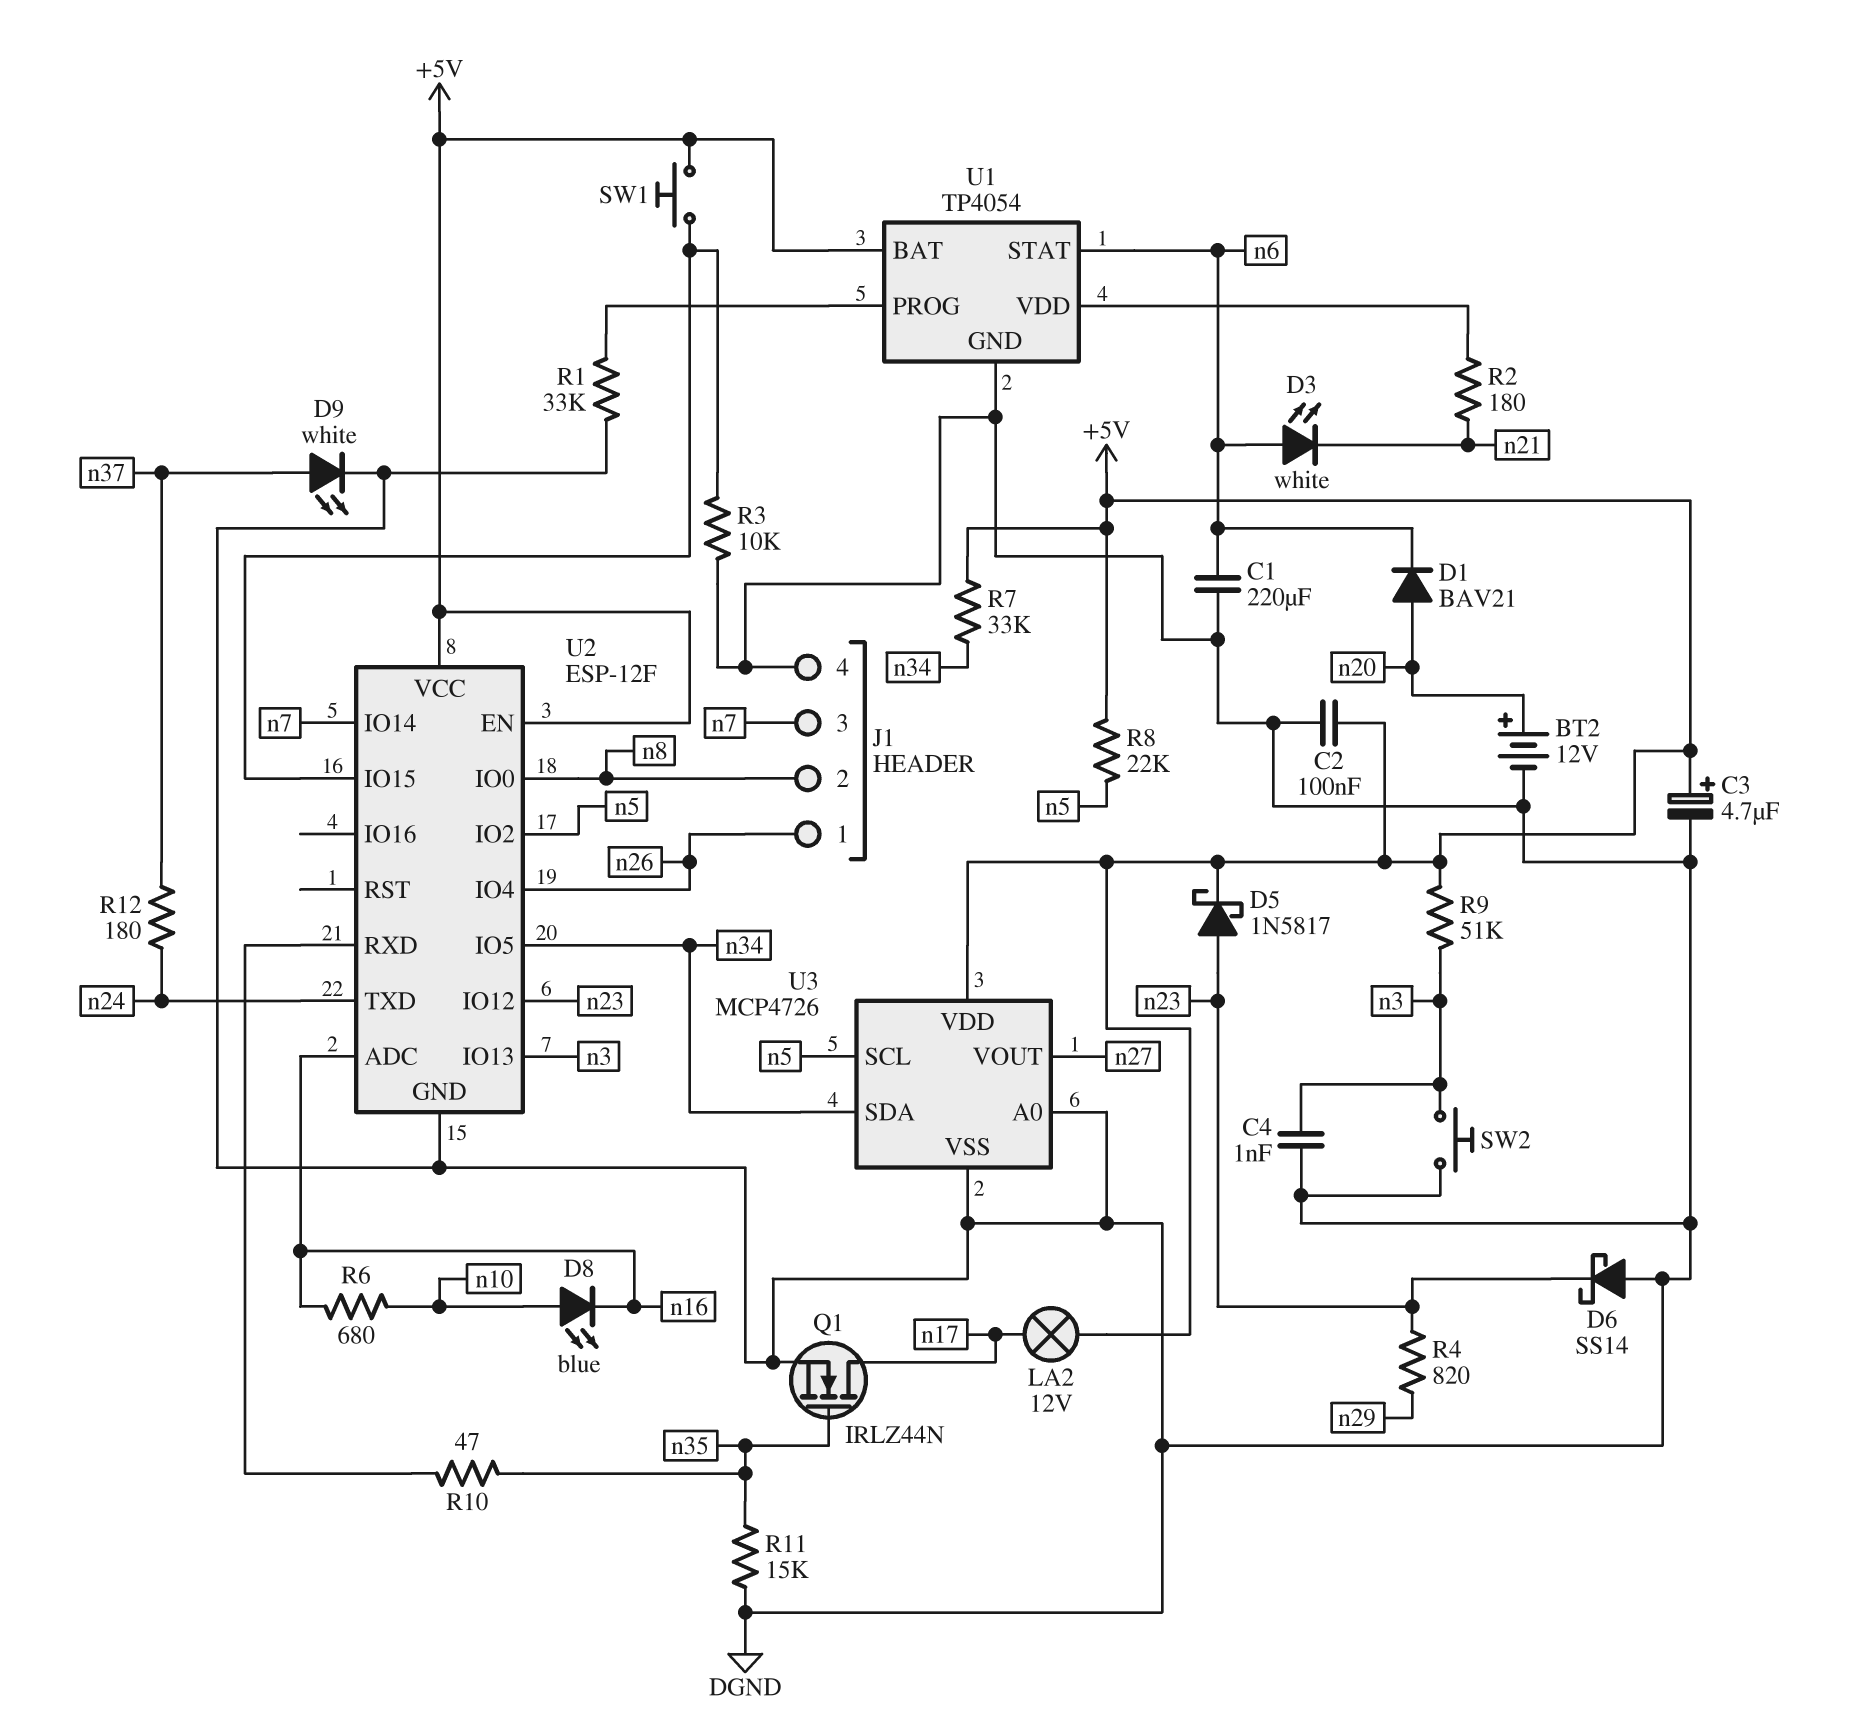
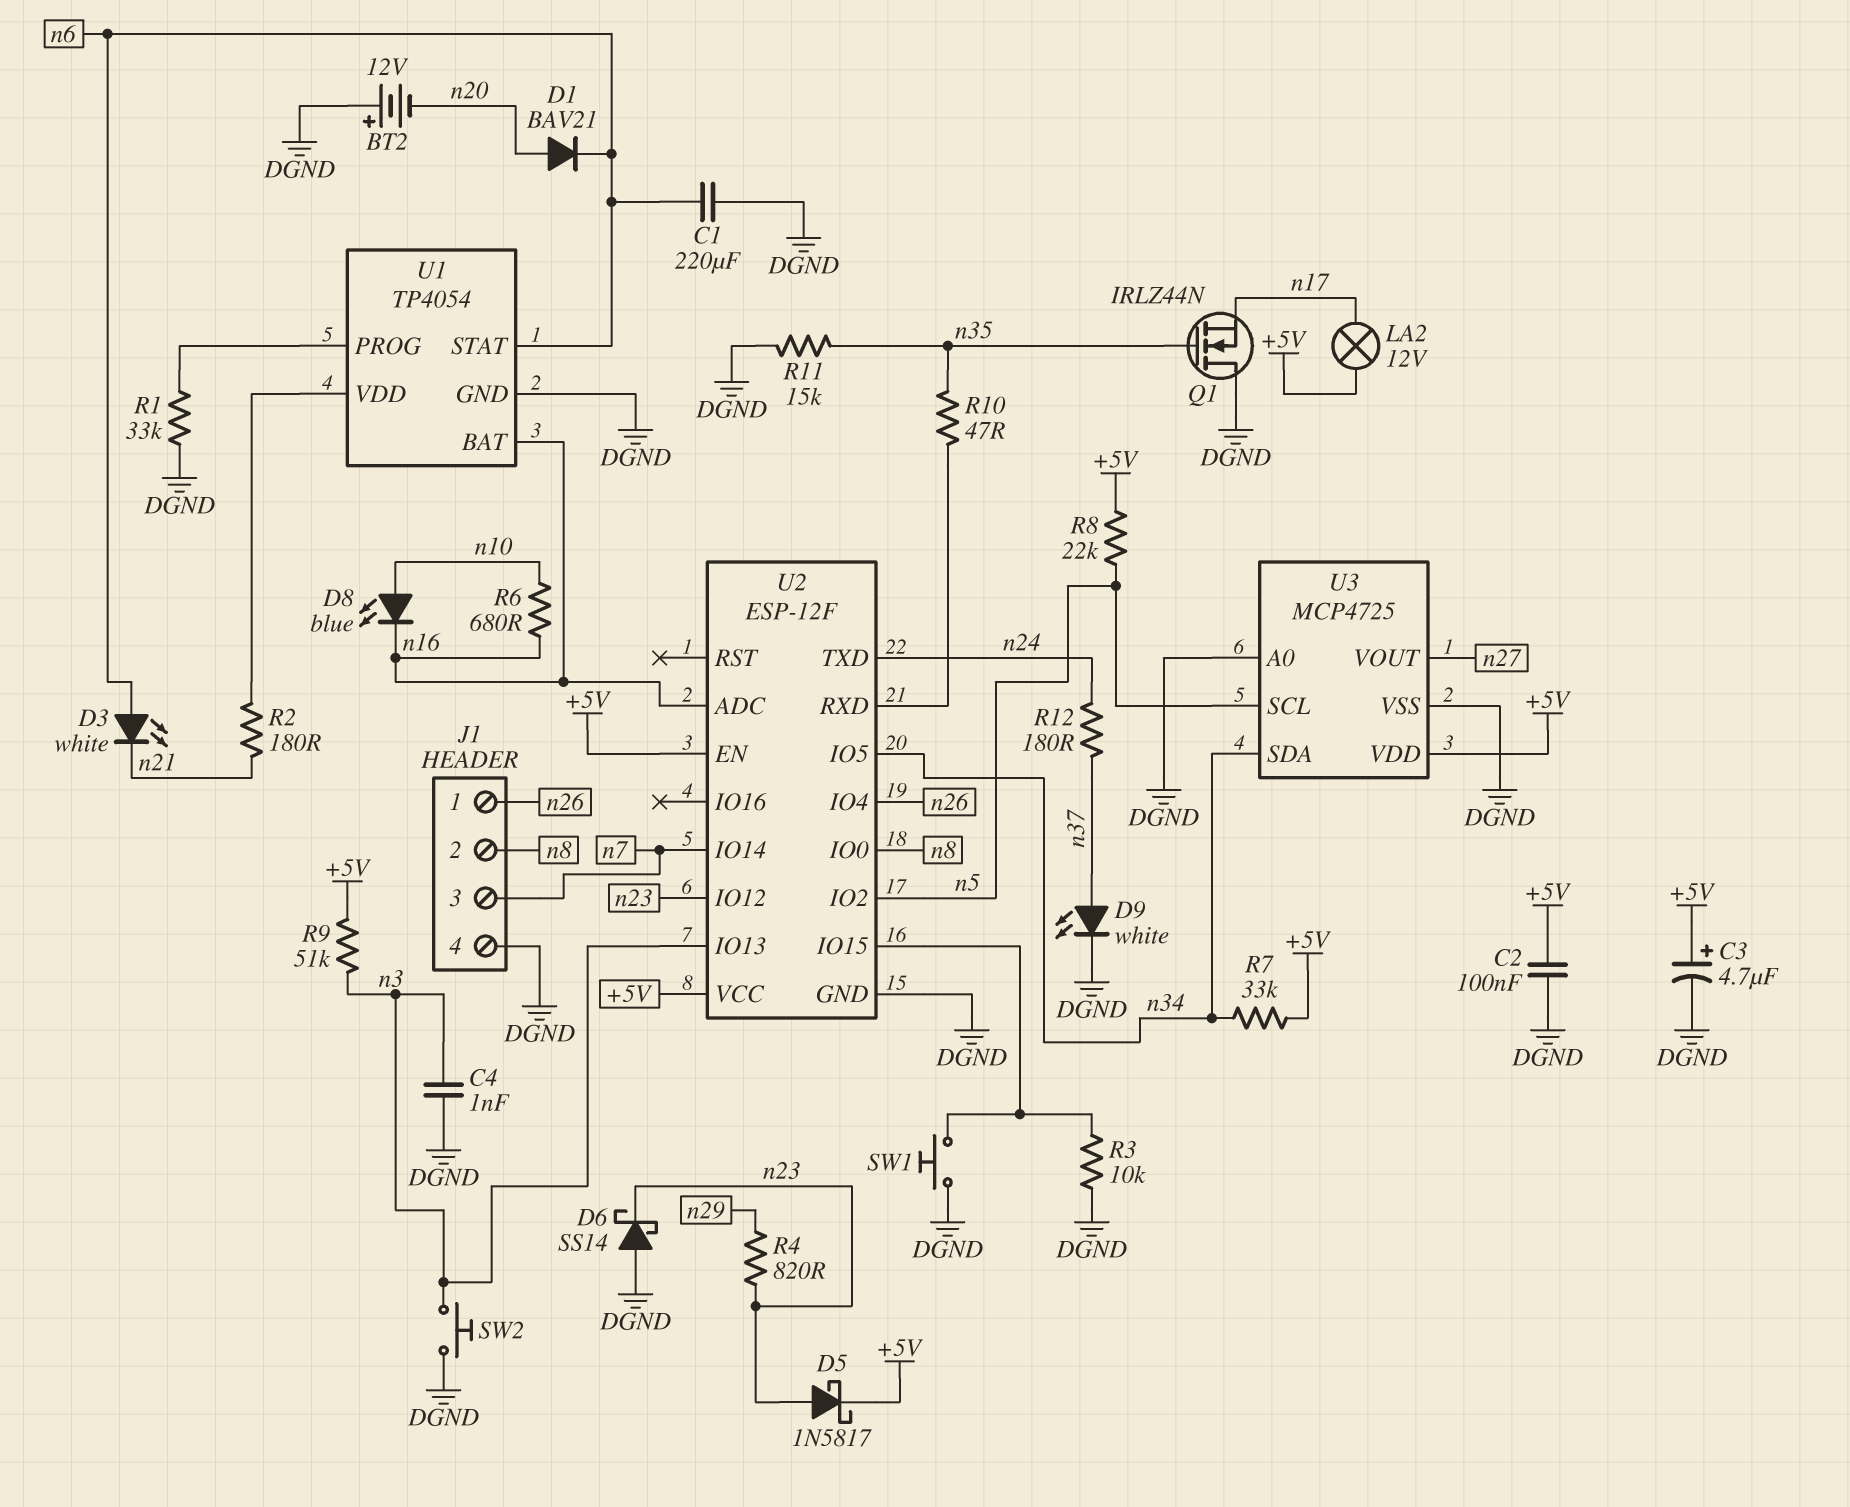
BT2: 12V (plus n20, minus DGND) -> 12V (plus DGND, minus n20)
Q1: NMOS IRLZ44N (G n35, D n17, S DGND) -> NMOS IRLZ44N (G n35, D DGND, S n17)
SW1: button (+5V, U2/IO15) -> button (DGND, U2/IO15)
U1 pin BAT: +5V -> n16
U3: MCP4726 -> MCP4725

